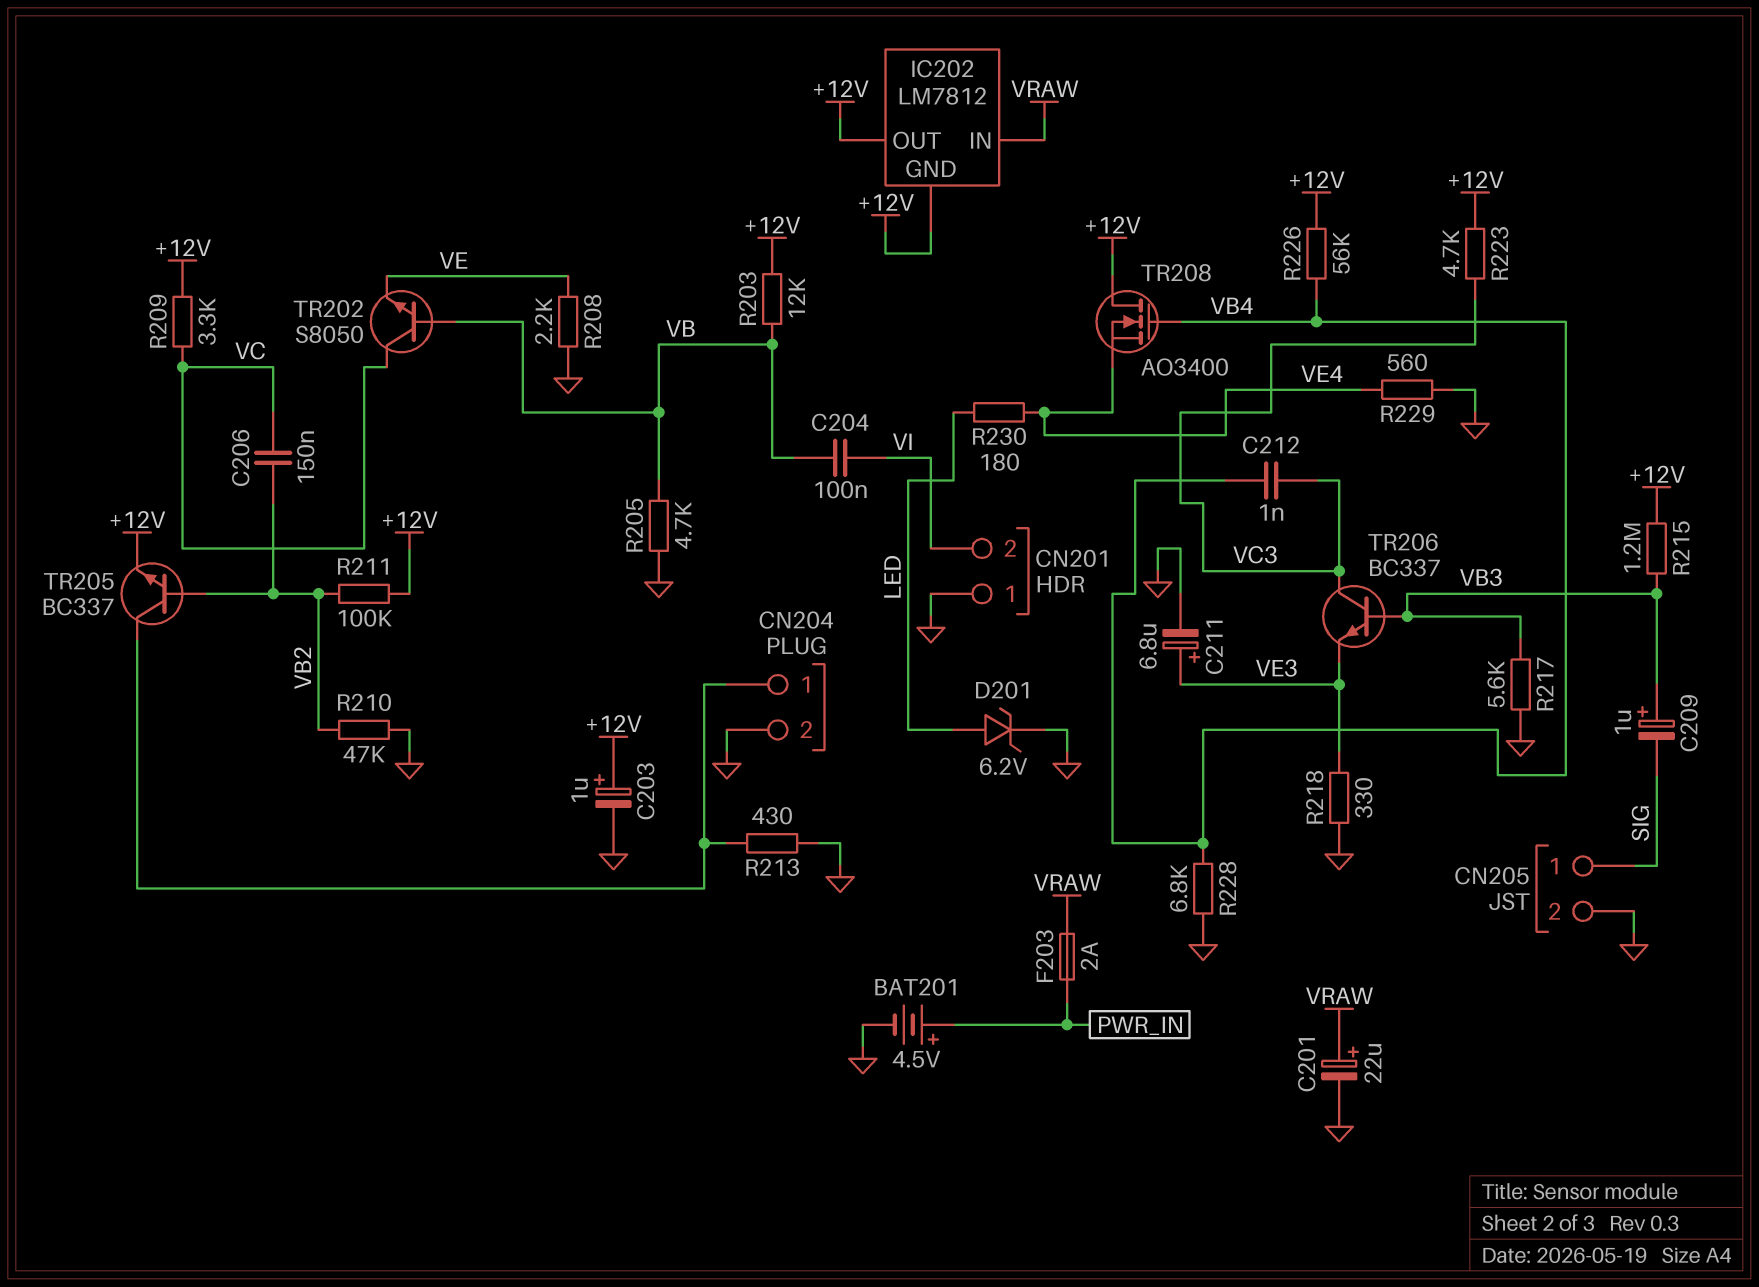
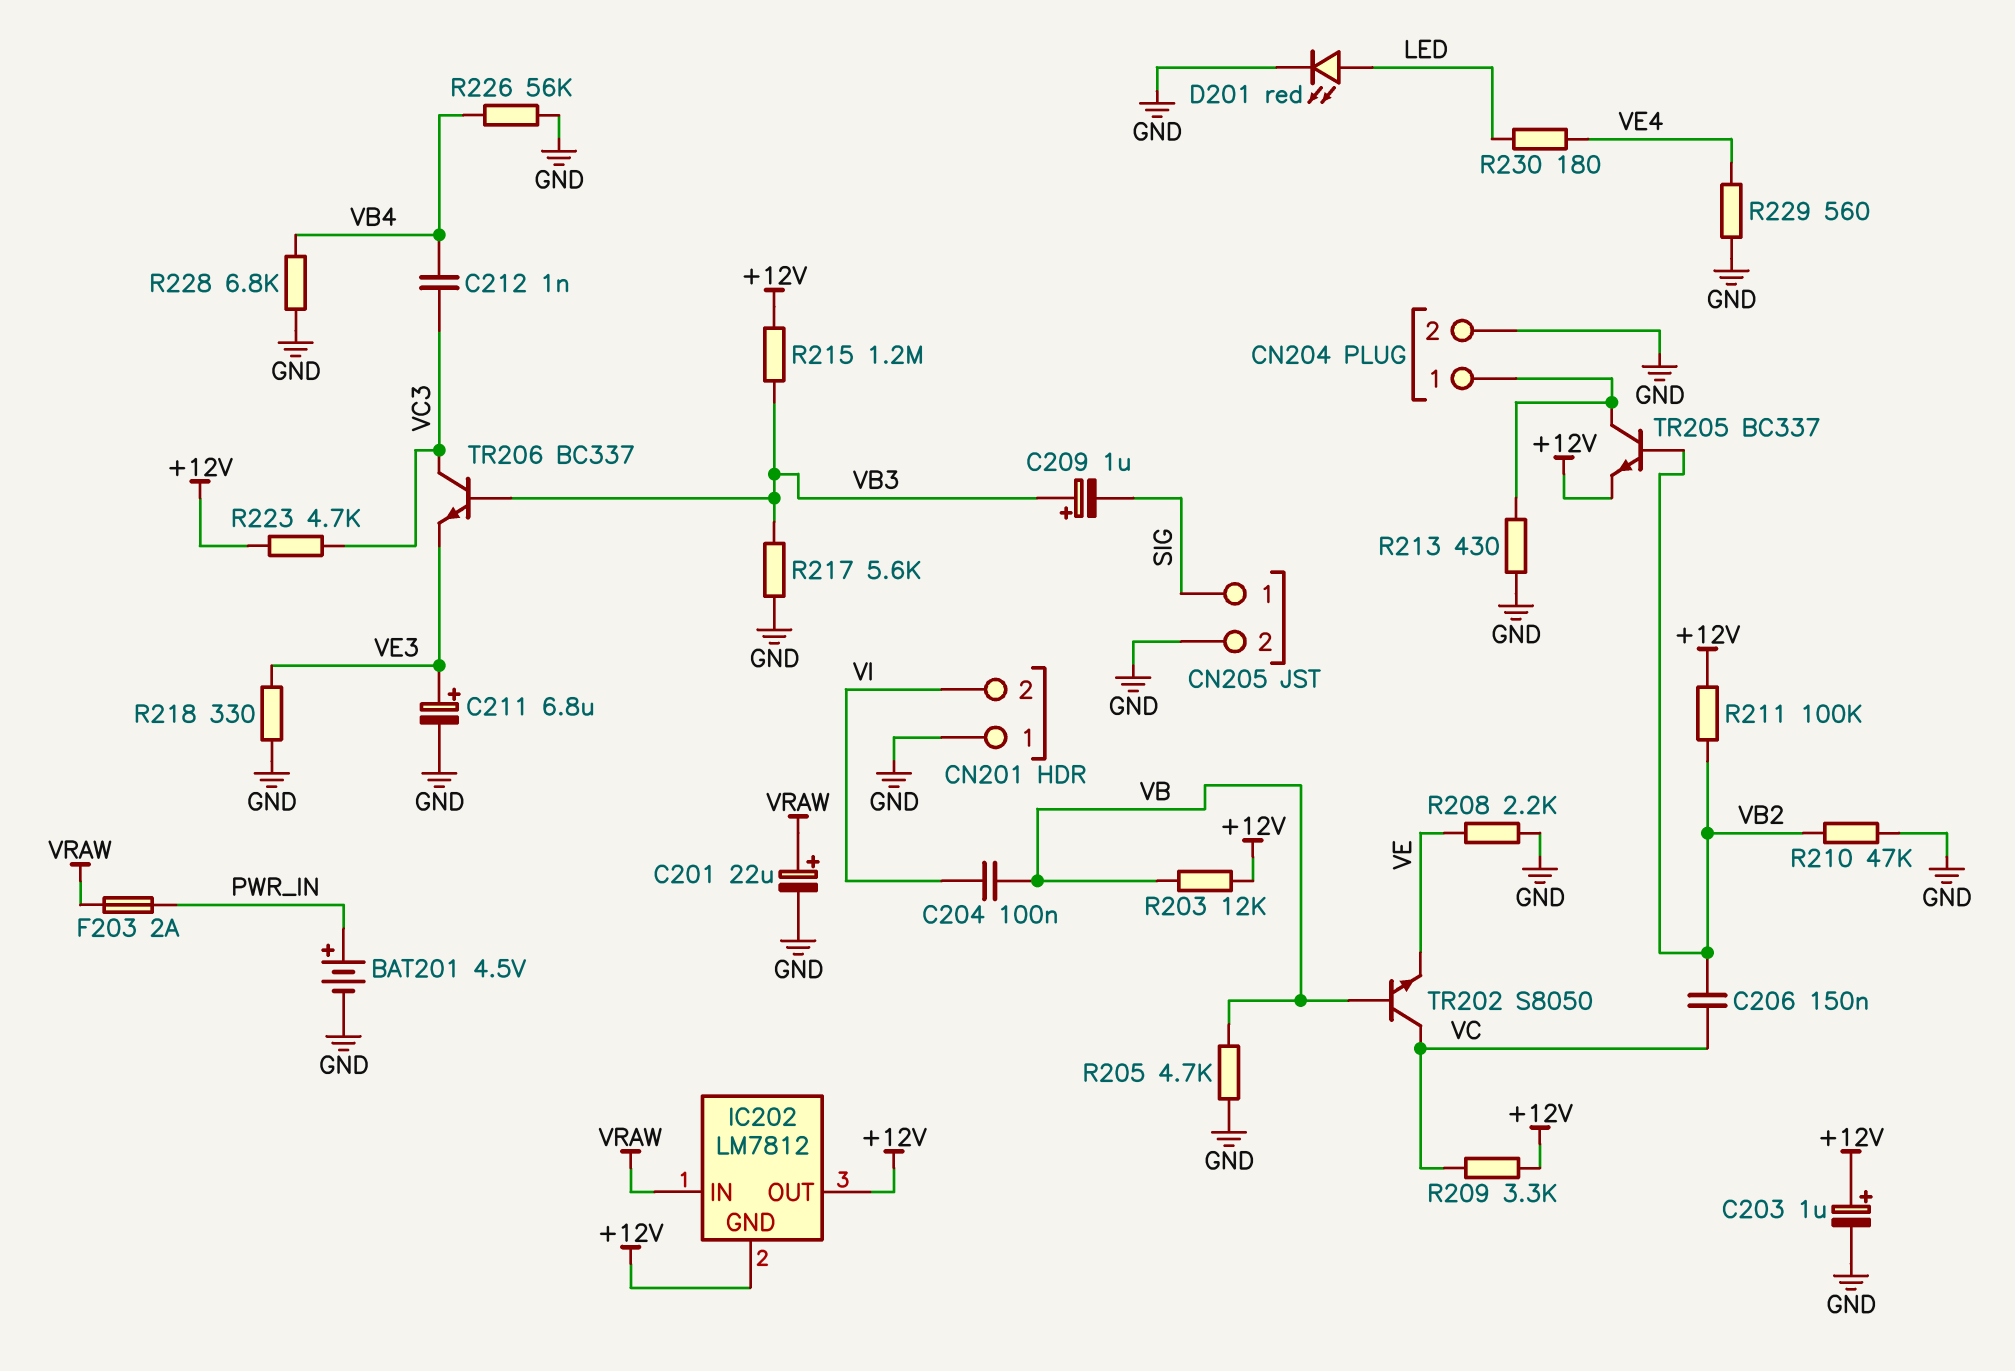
D201: zener 6.2V (A LED, K GND) -> LED red (A LED, K GND)
R226: 56k (+12V, VB4) -> 56k (GND, VB4)
TR208: NMOS AO3400 (G VB4, D +12V, S VE4) -> none

